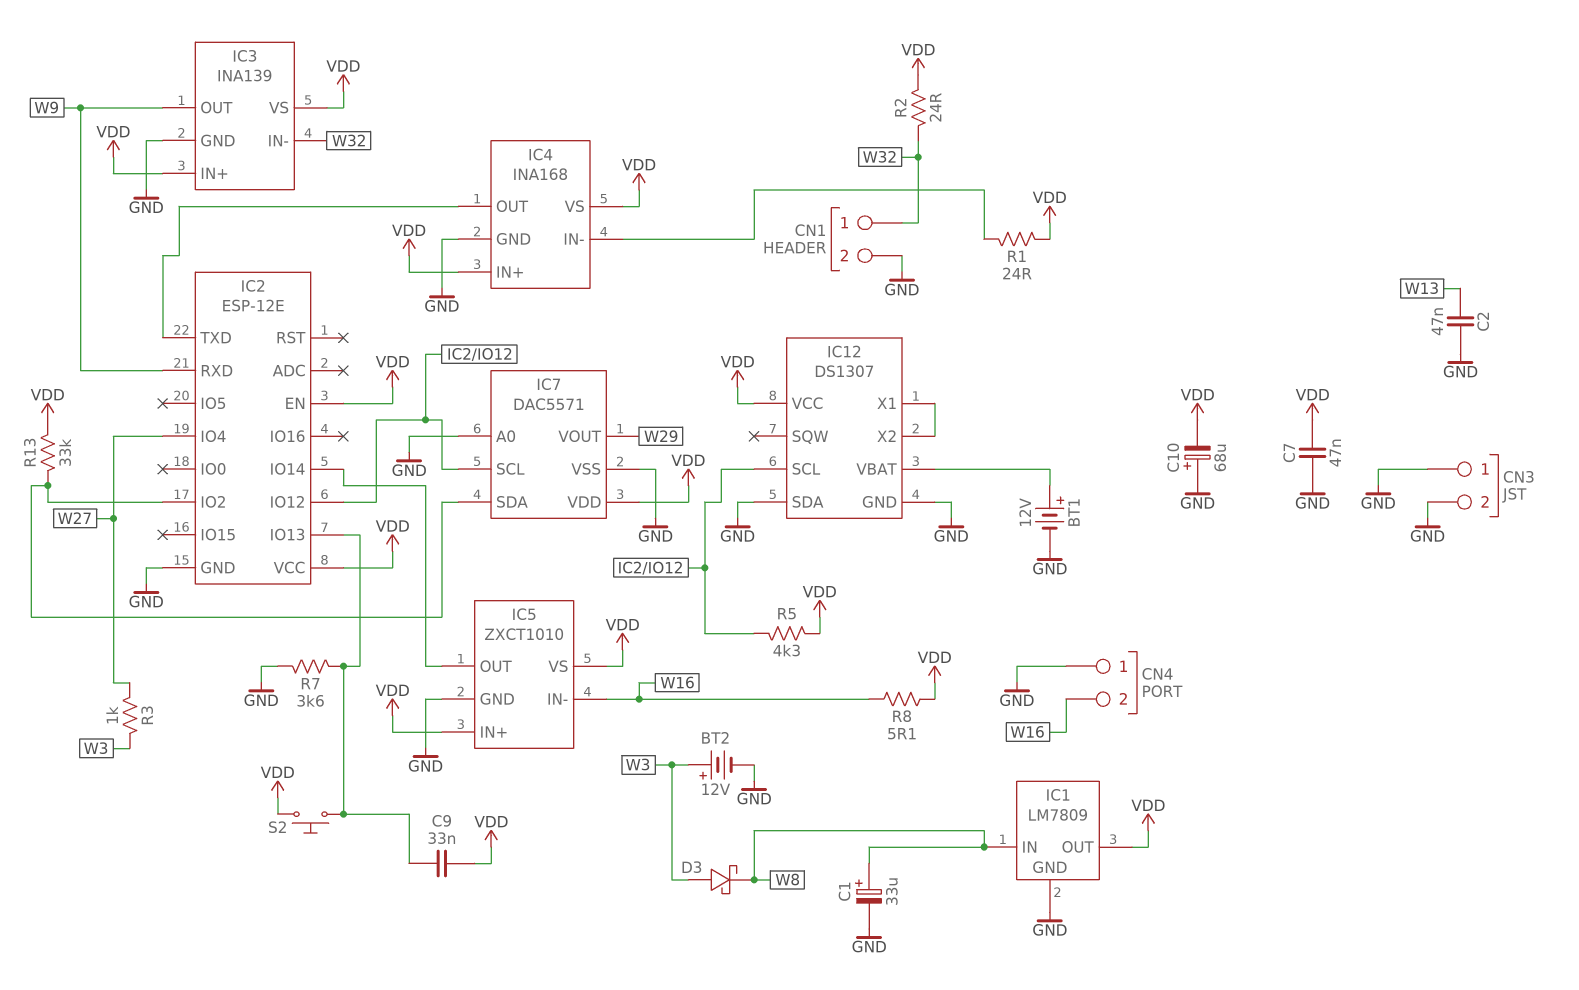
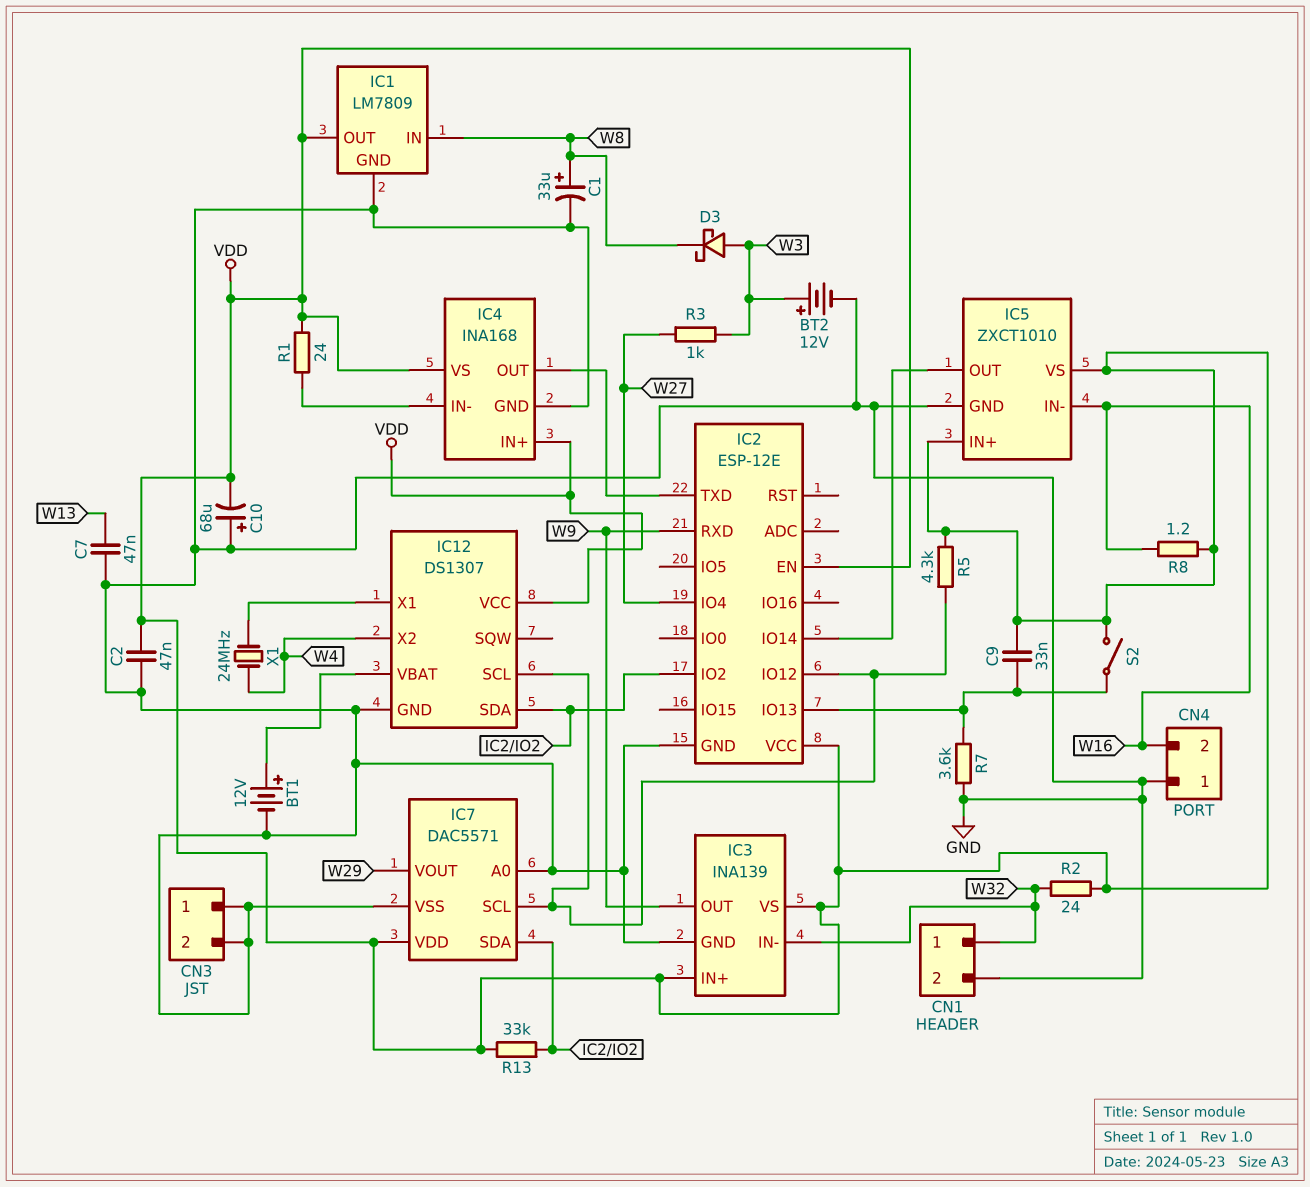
C2: 47nF (GND, W13) -> 47nF (GND, VDD)
C7: 47nF (GND, VDD) -> 47nF (GND, W13)
IC12 pin SDA: GND -> IC2/IO2
IC12 pin X2: IC12/X1 -> W4
R8: 5.1 (VDD, W16) -> 1.2 (VDD, W16)
S2: button (IC2/IO13, VDD) -> switch (IC2/IO13, VDD)
X1: none -> 24MHz (IC12/X1, W4)

